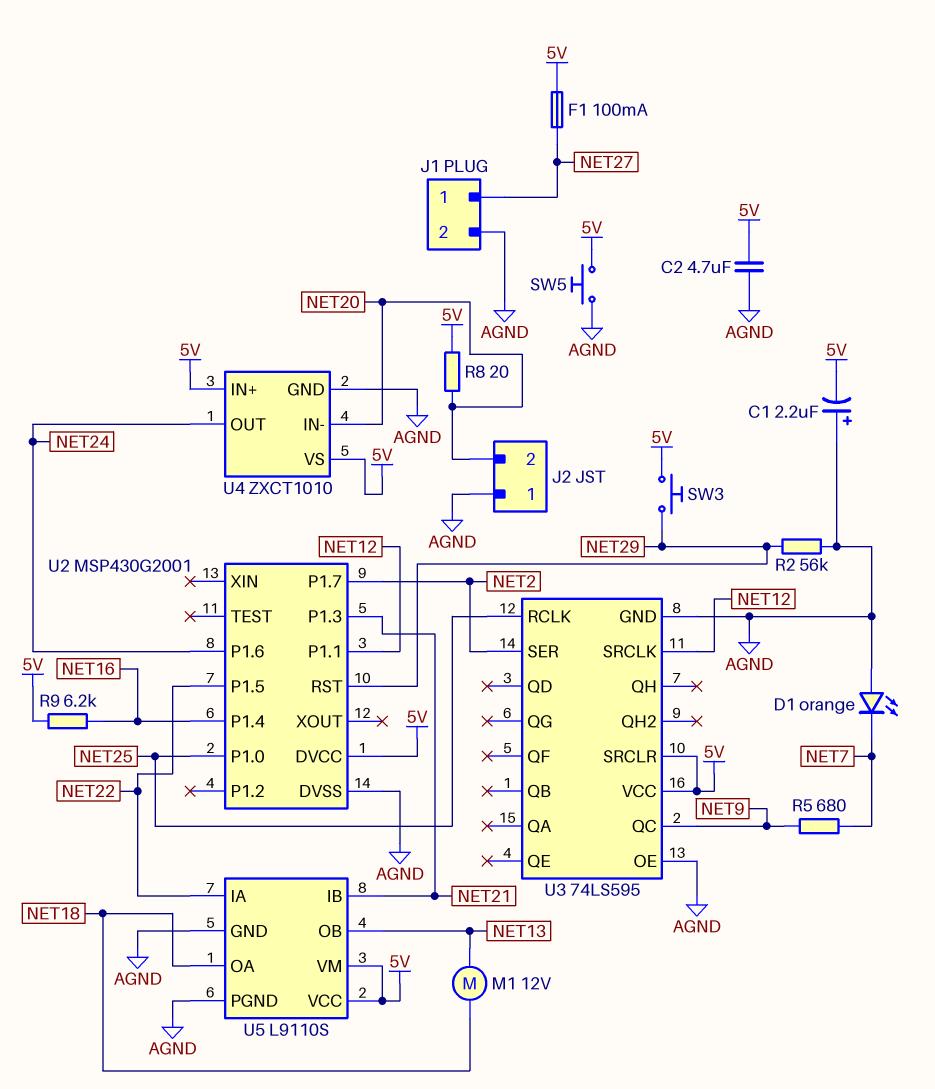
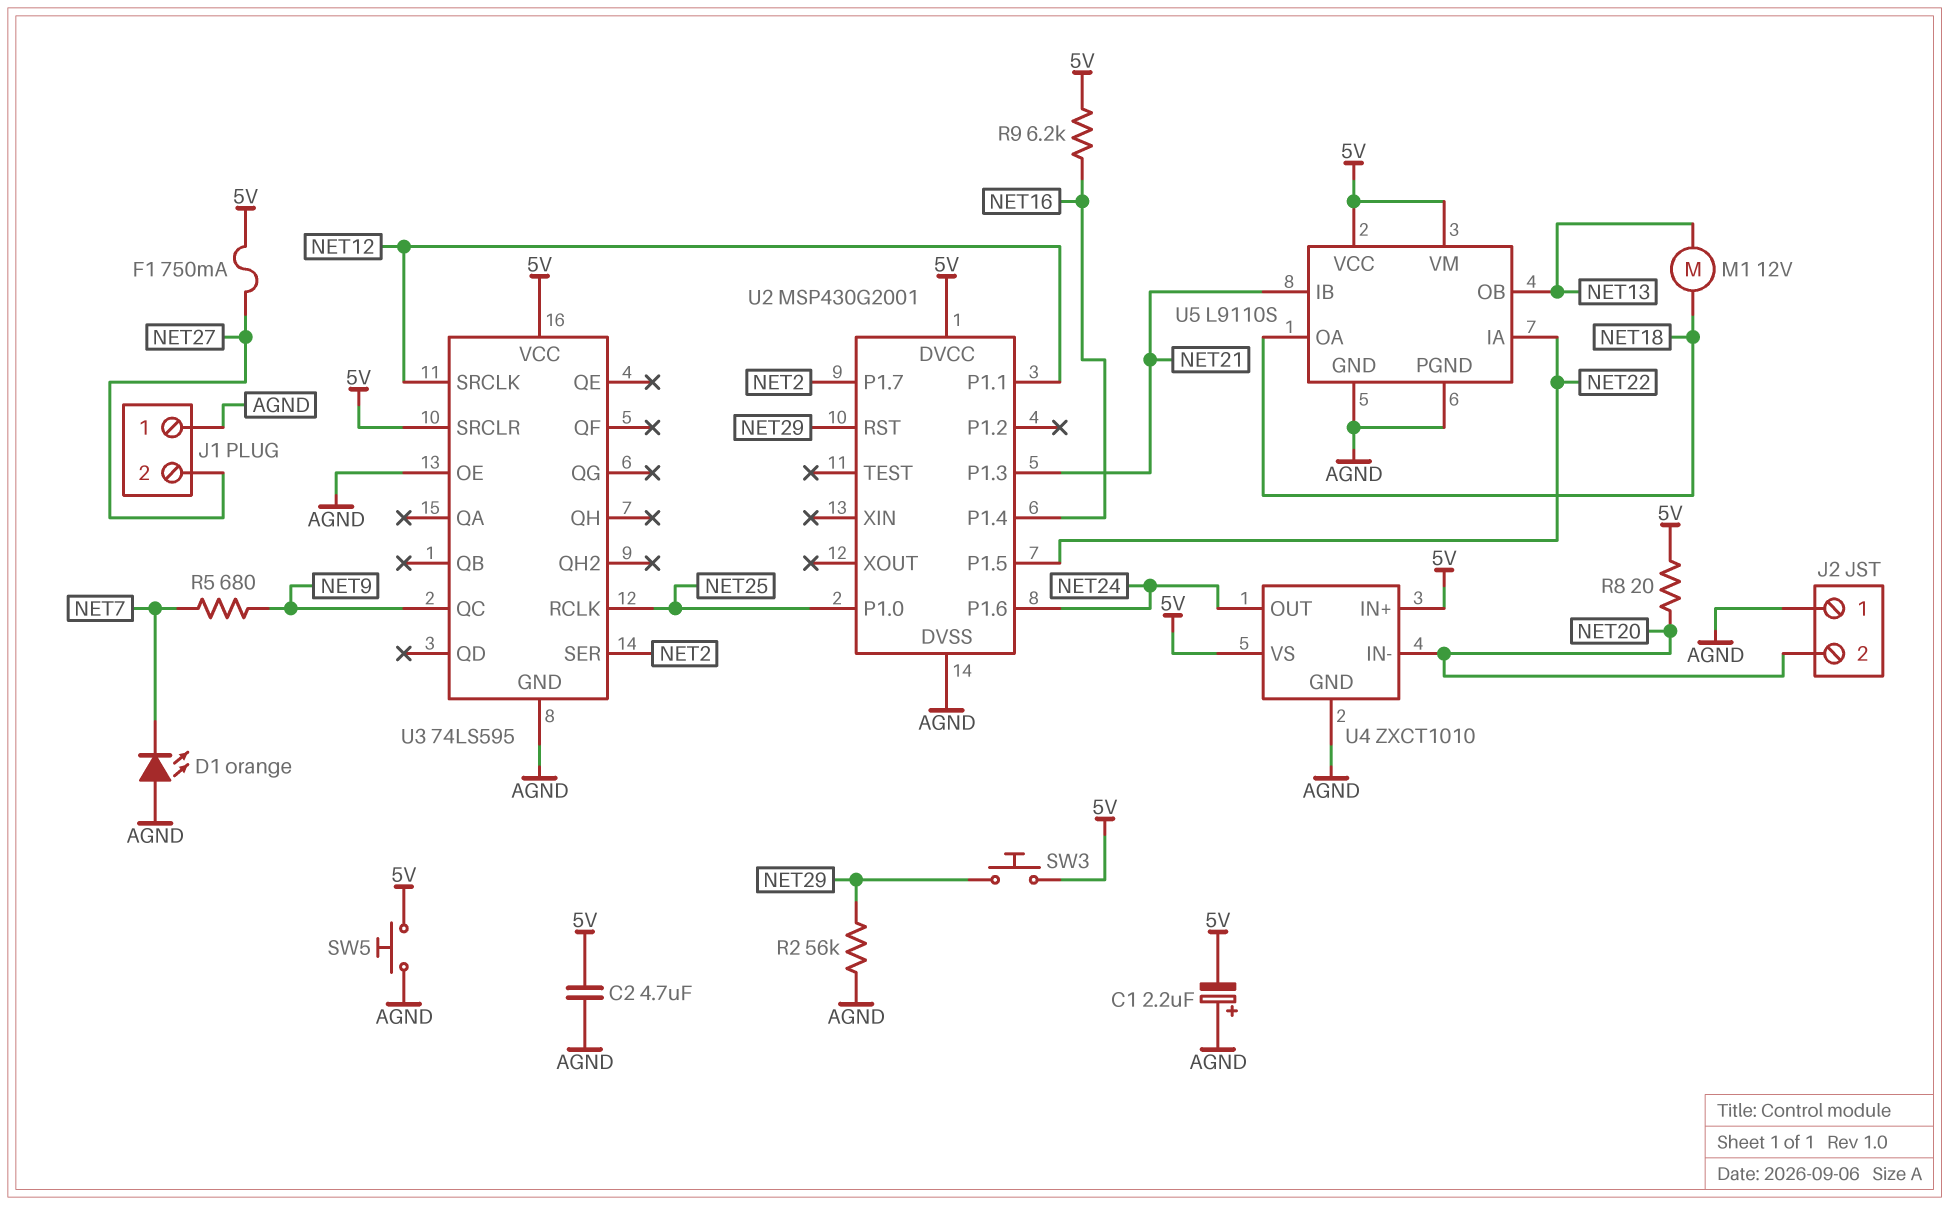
F1: 100mA (5V, NET27) -> 750mA (5V, NET27)
J1 pin 1: NET27 -> AGND
J1 pin 2: AGND -> NET27

